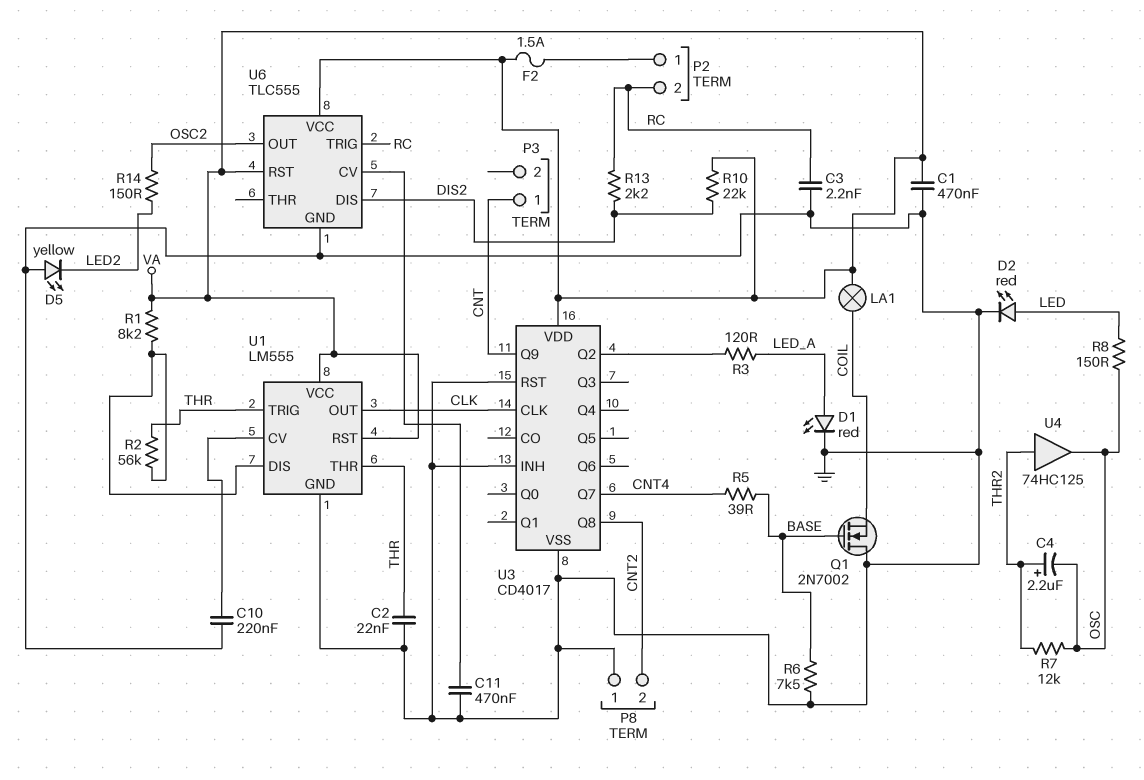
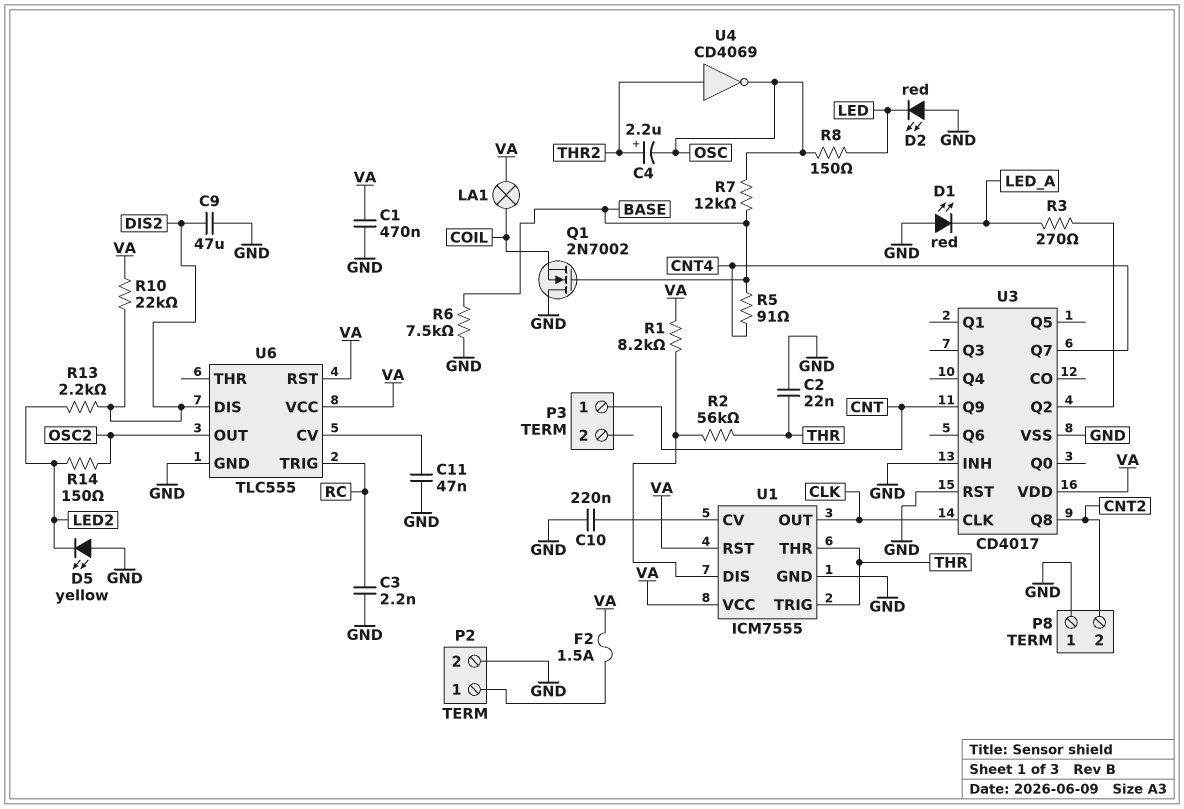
C9: none -> 47uF (DIS2, GND)
C11: 470nF (GND, U6/CV) -> 47nF (GND, U6/CV)
D1: LED red (A LED_A, K GND) -> LED red (A GND, K LED_A)
D2: LED red (A LED, K GND) -> LED red (A GND, K LED)
P2 pin 2: RC -> GND
R3: 120 (LED_A, U3/Q2) -> 270 (LED_A, U3/Q2)
R5: 39 (BASE, CNT4) -> 91 (BASE, CNT4)
R7: 12k (OSC, THR2) -> 12k (BASE, OSC)
R13: 2.2k (DIS2, RC) -> 2.2k (DIS2, LED2)
U1: LM555 -> ICM7555
U4: buffer 74HC125 (in THR2, out OSC) -> NOT CD4069 (in THR2, out OSC)

